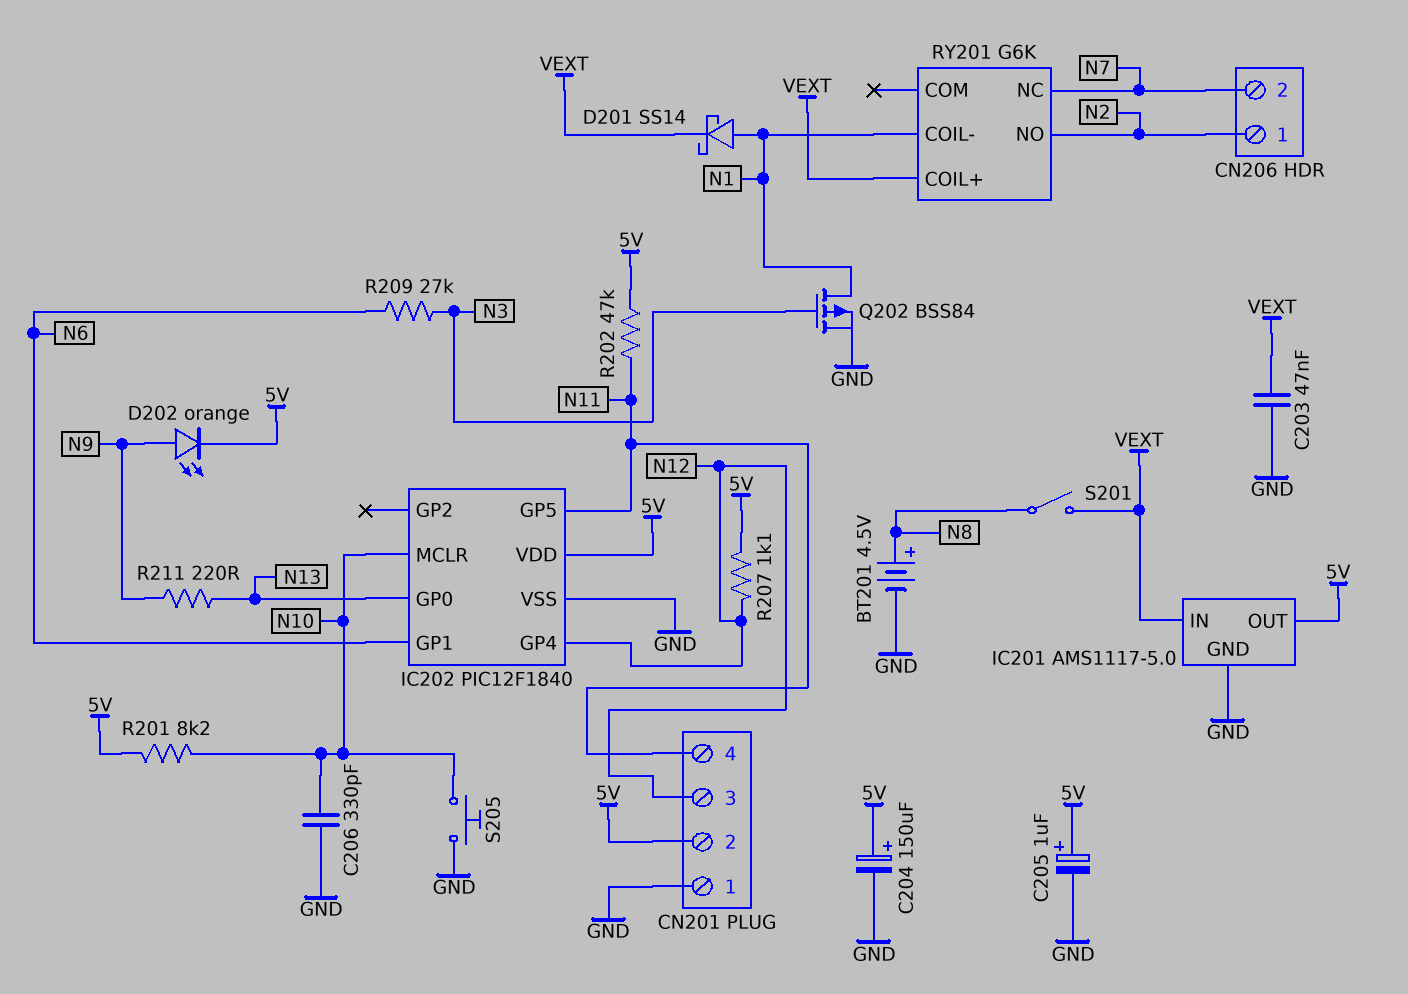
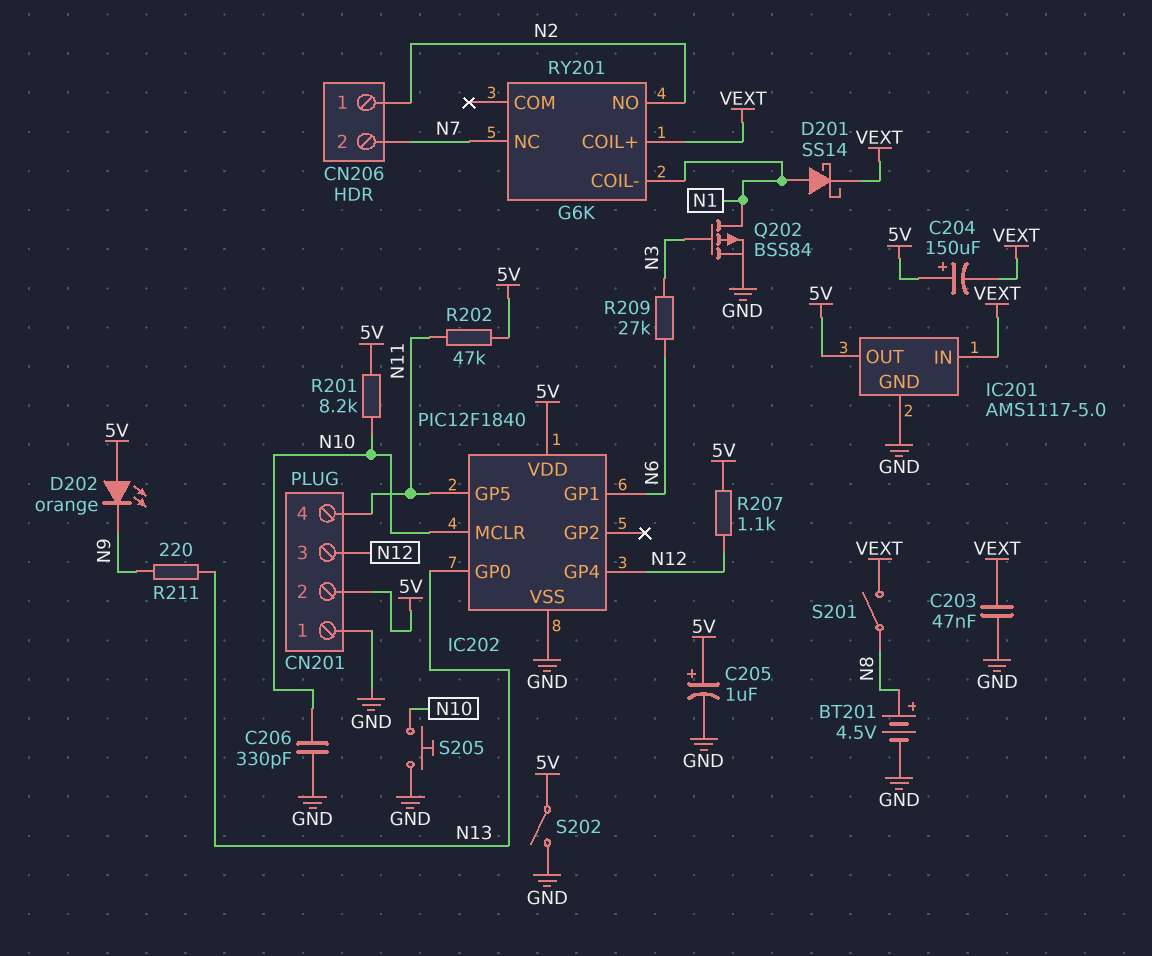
C204: 150uF (plus 5V, minus GND) -> 150uF (plus 5V, minus VEXT)
D202: LED orange (A N9, K 5V) -> LED orange (A 5V, K N9)
S202: none -> switch (5V, GND)

